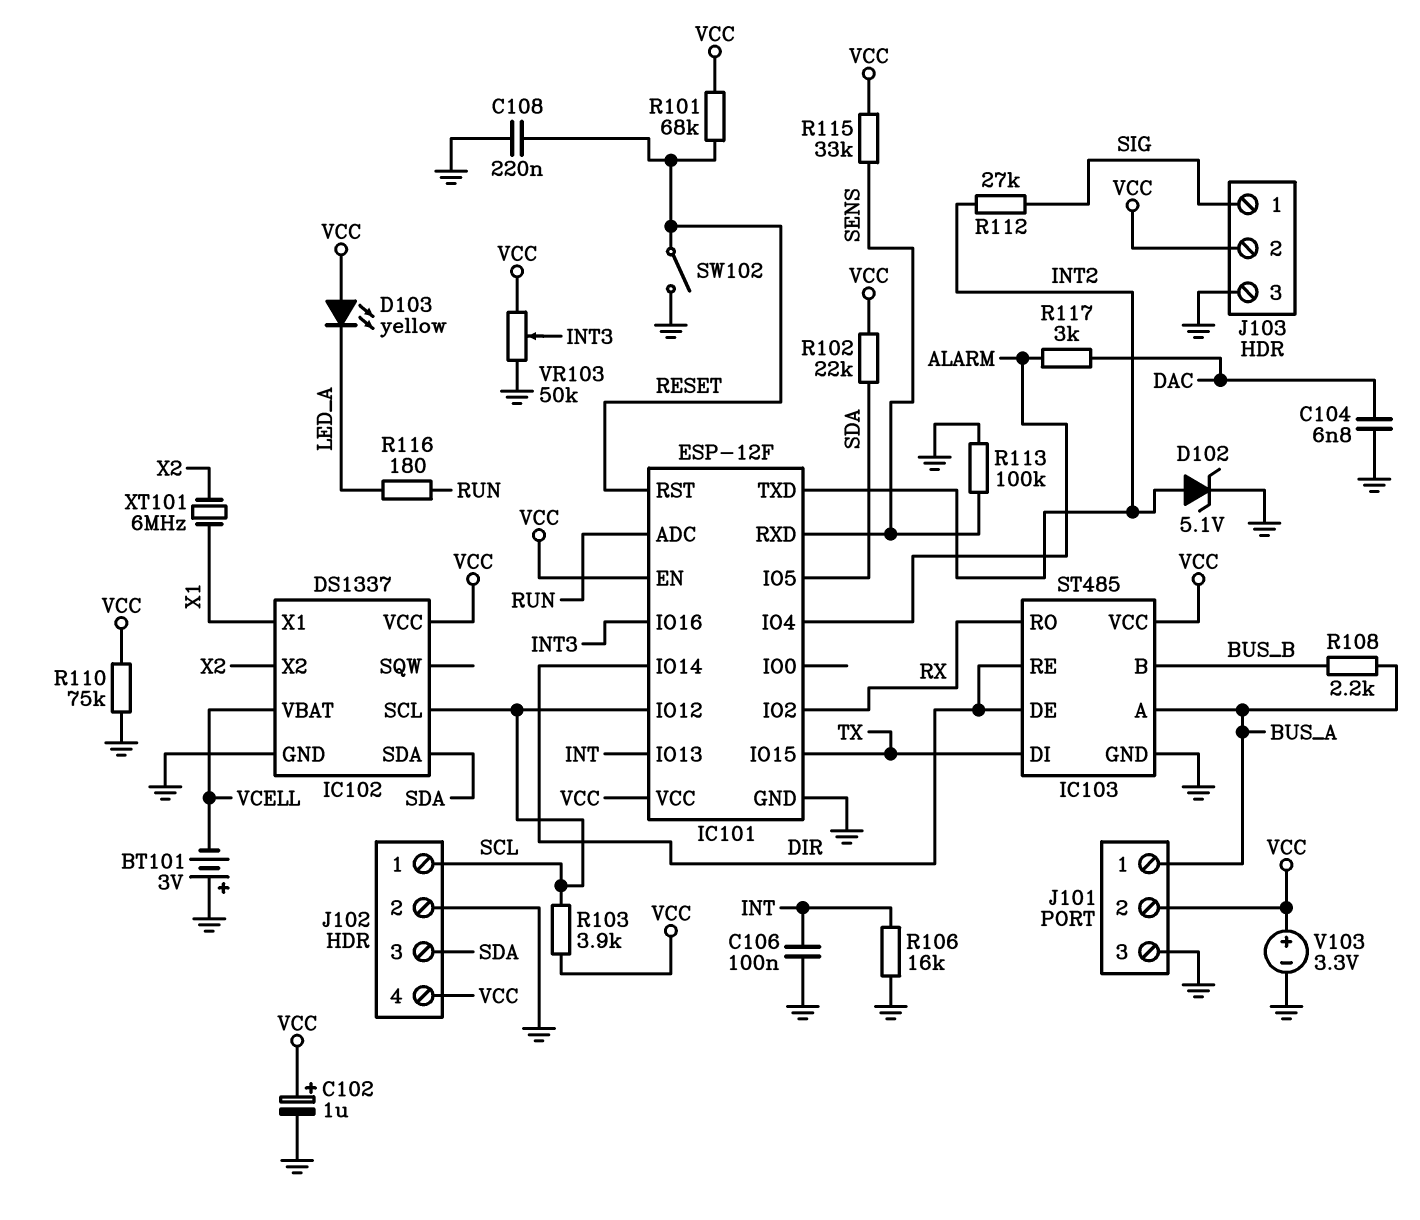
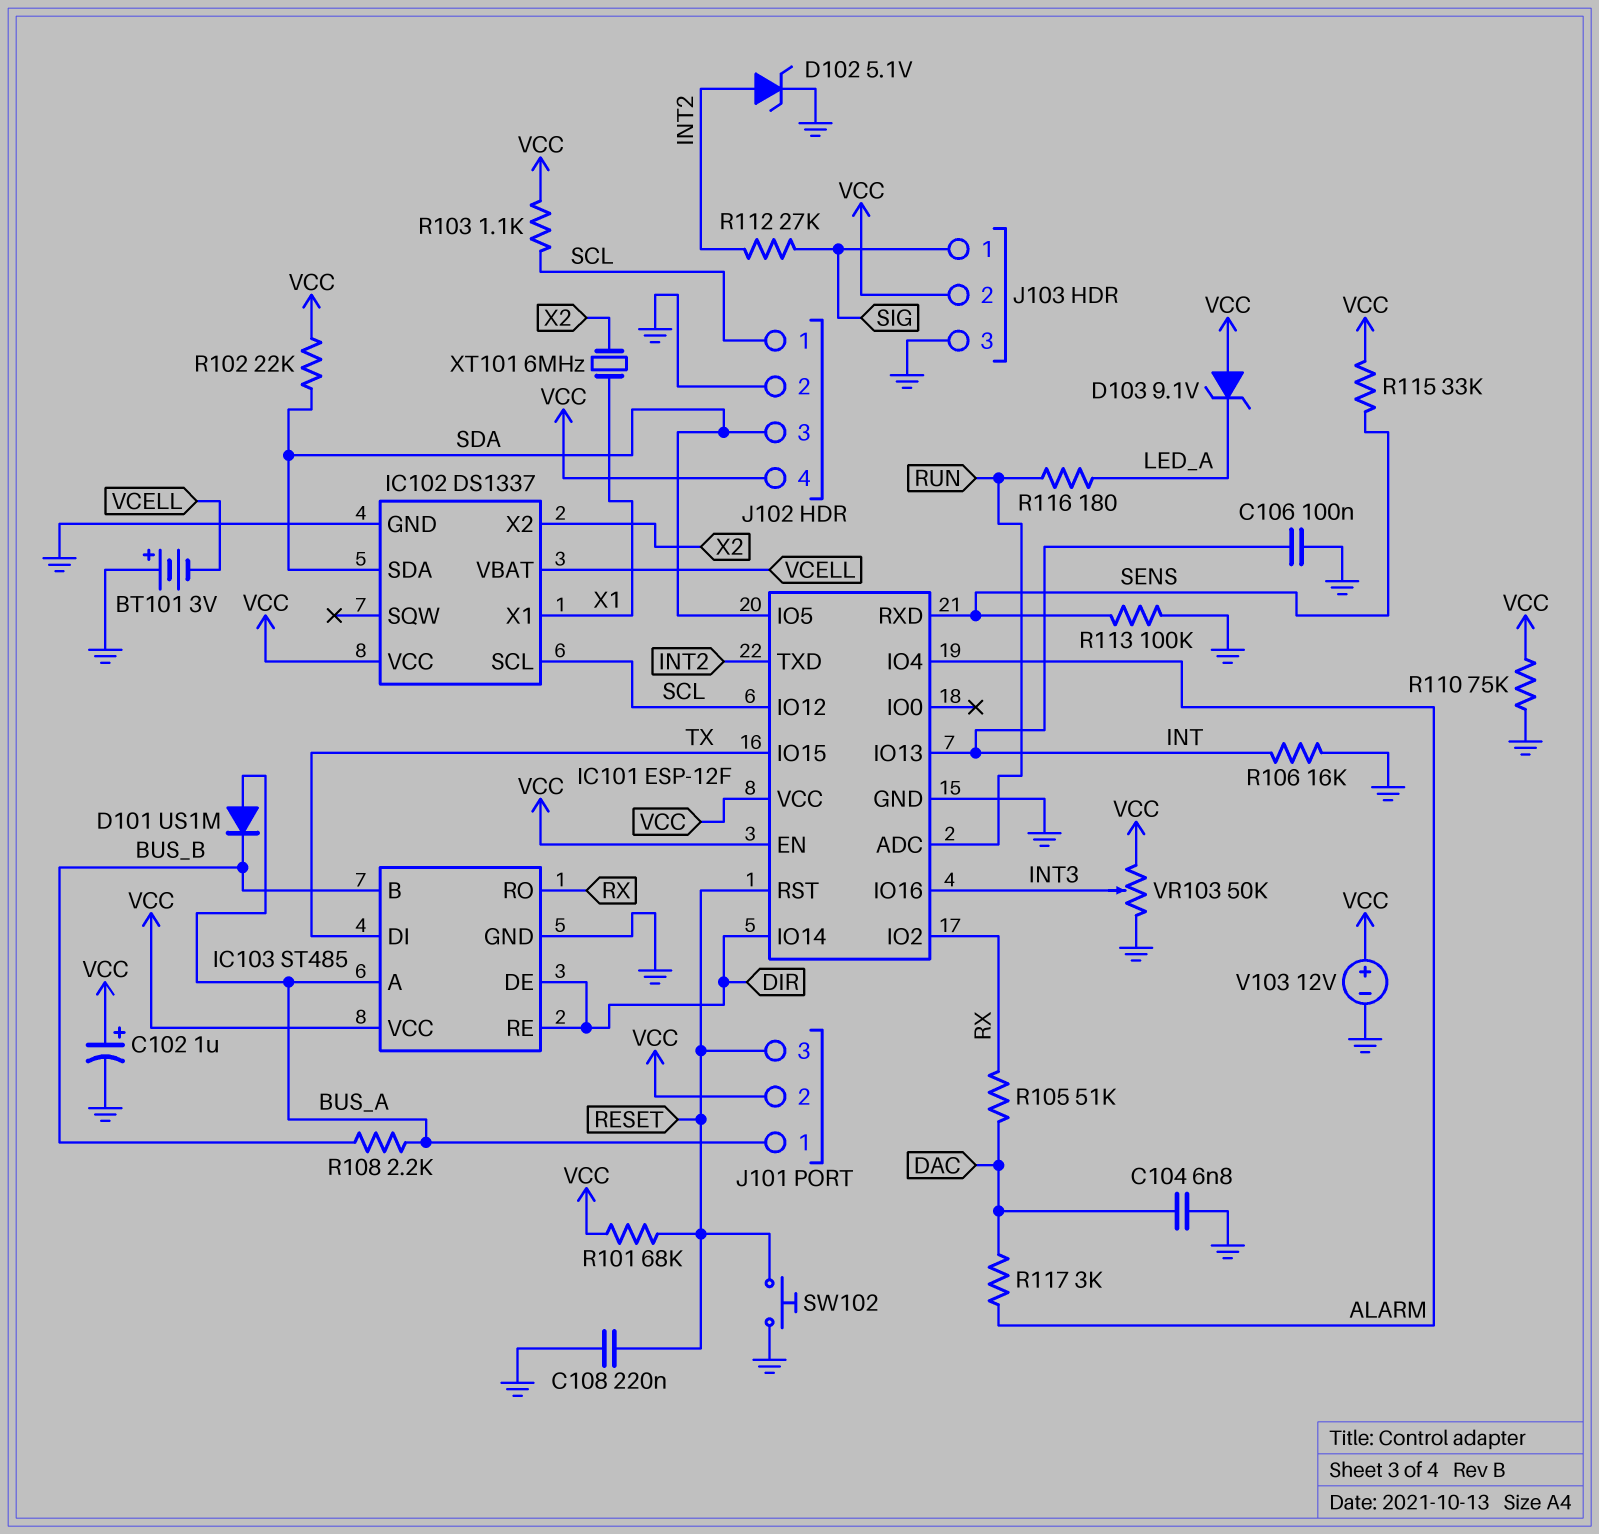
D101: none -> diode US1M (A BUS_A, K BUS_B)
D103: LED yellow (A VCC, K LED_A) -> zener 9.1V (A VCC, K LED_A)
J101 pin 3: GND -> RESET
R103: 3.9k (SCL, VCC) -> 1.1k (SCL, VCC)
R105: none -> 51k (DAC, RX)
SW102: switch (GND, RESET) -> button (GND, RESET)
V103: 3.3V (plus VCC, minus GND) -> 12V (plus VCC, minus GND)

